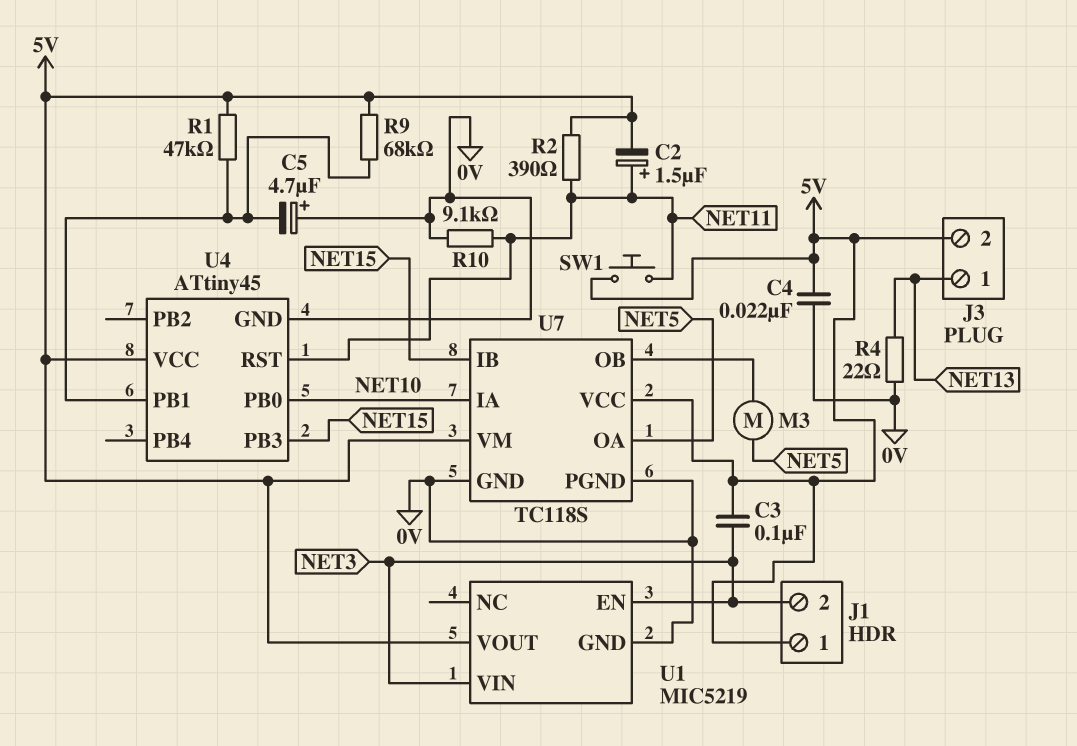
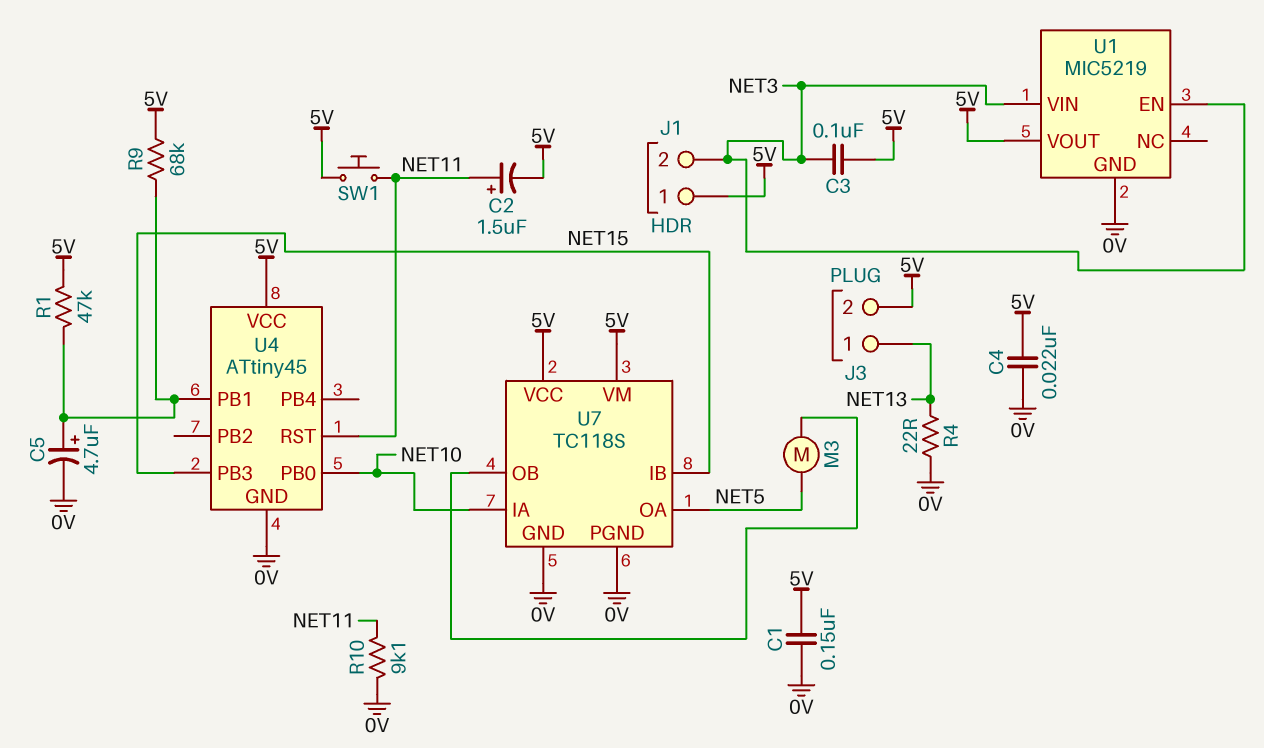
C1: none -> 150nF (0V, 5V)
C5: 4.7uF (plus 0V, minus U4/PB1) -> 4.7uF (plus U4/PB1, minus 0V)
R2: 390 (5V, NET11) -> none

